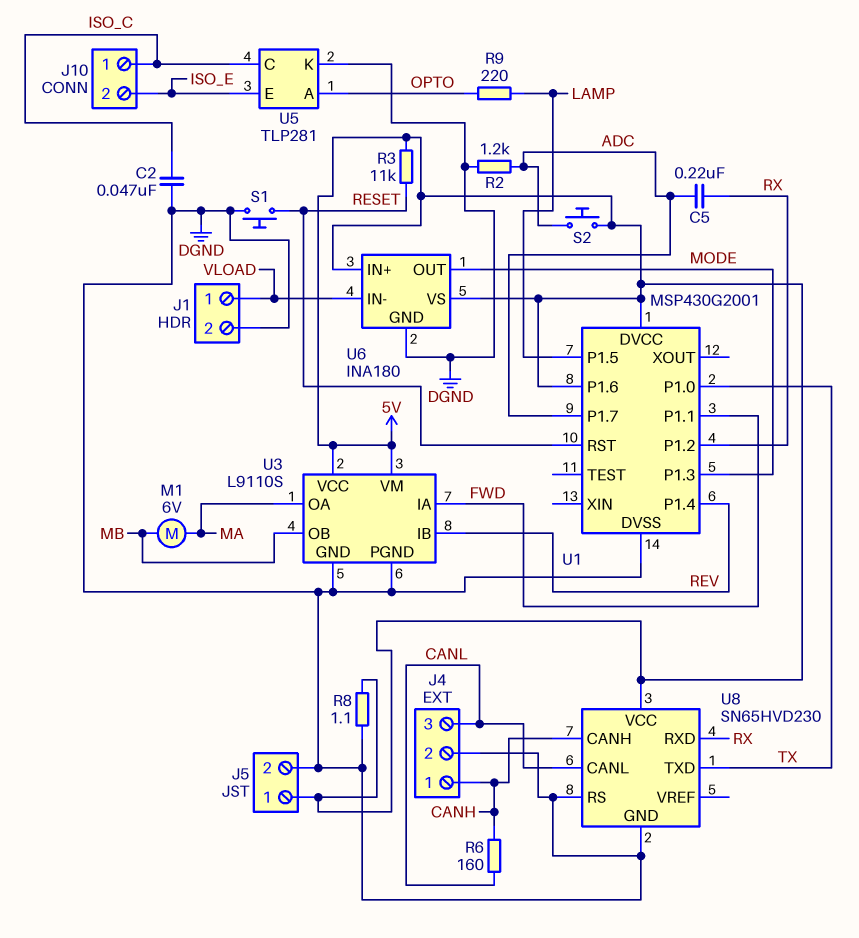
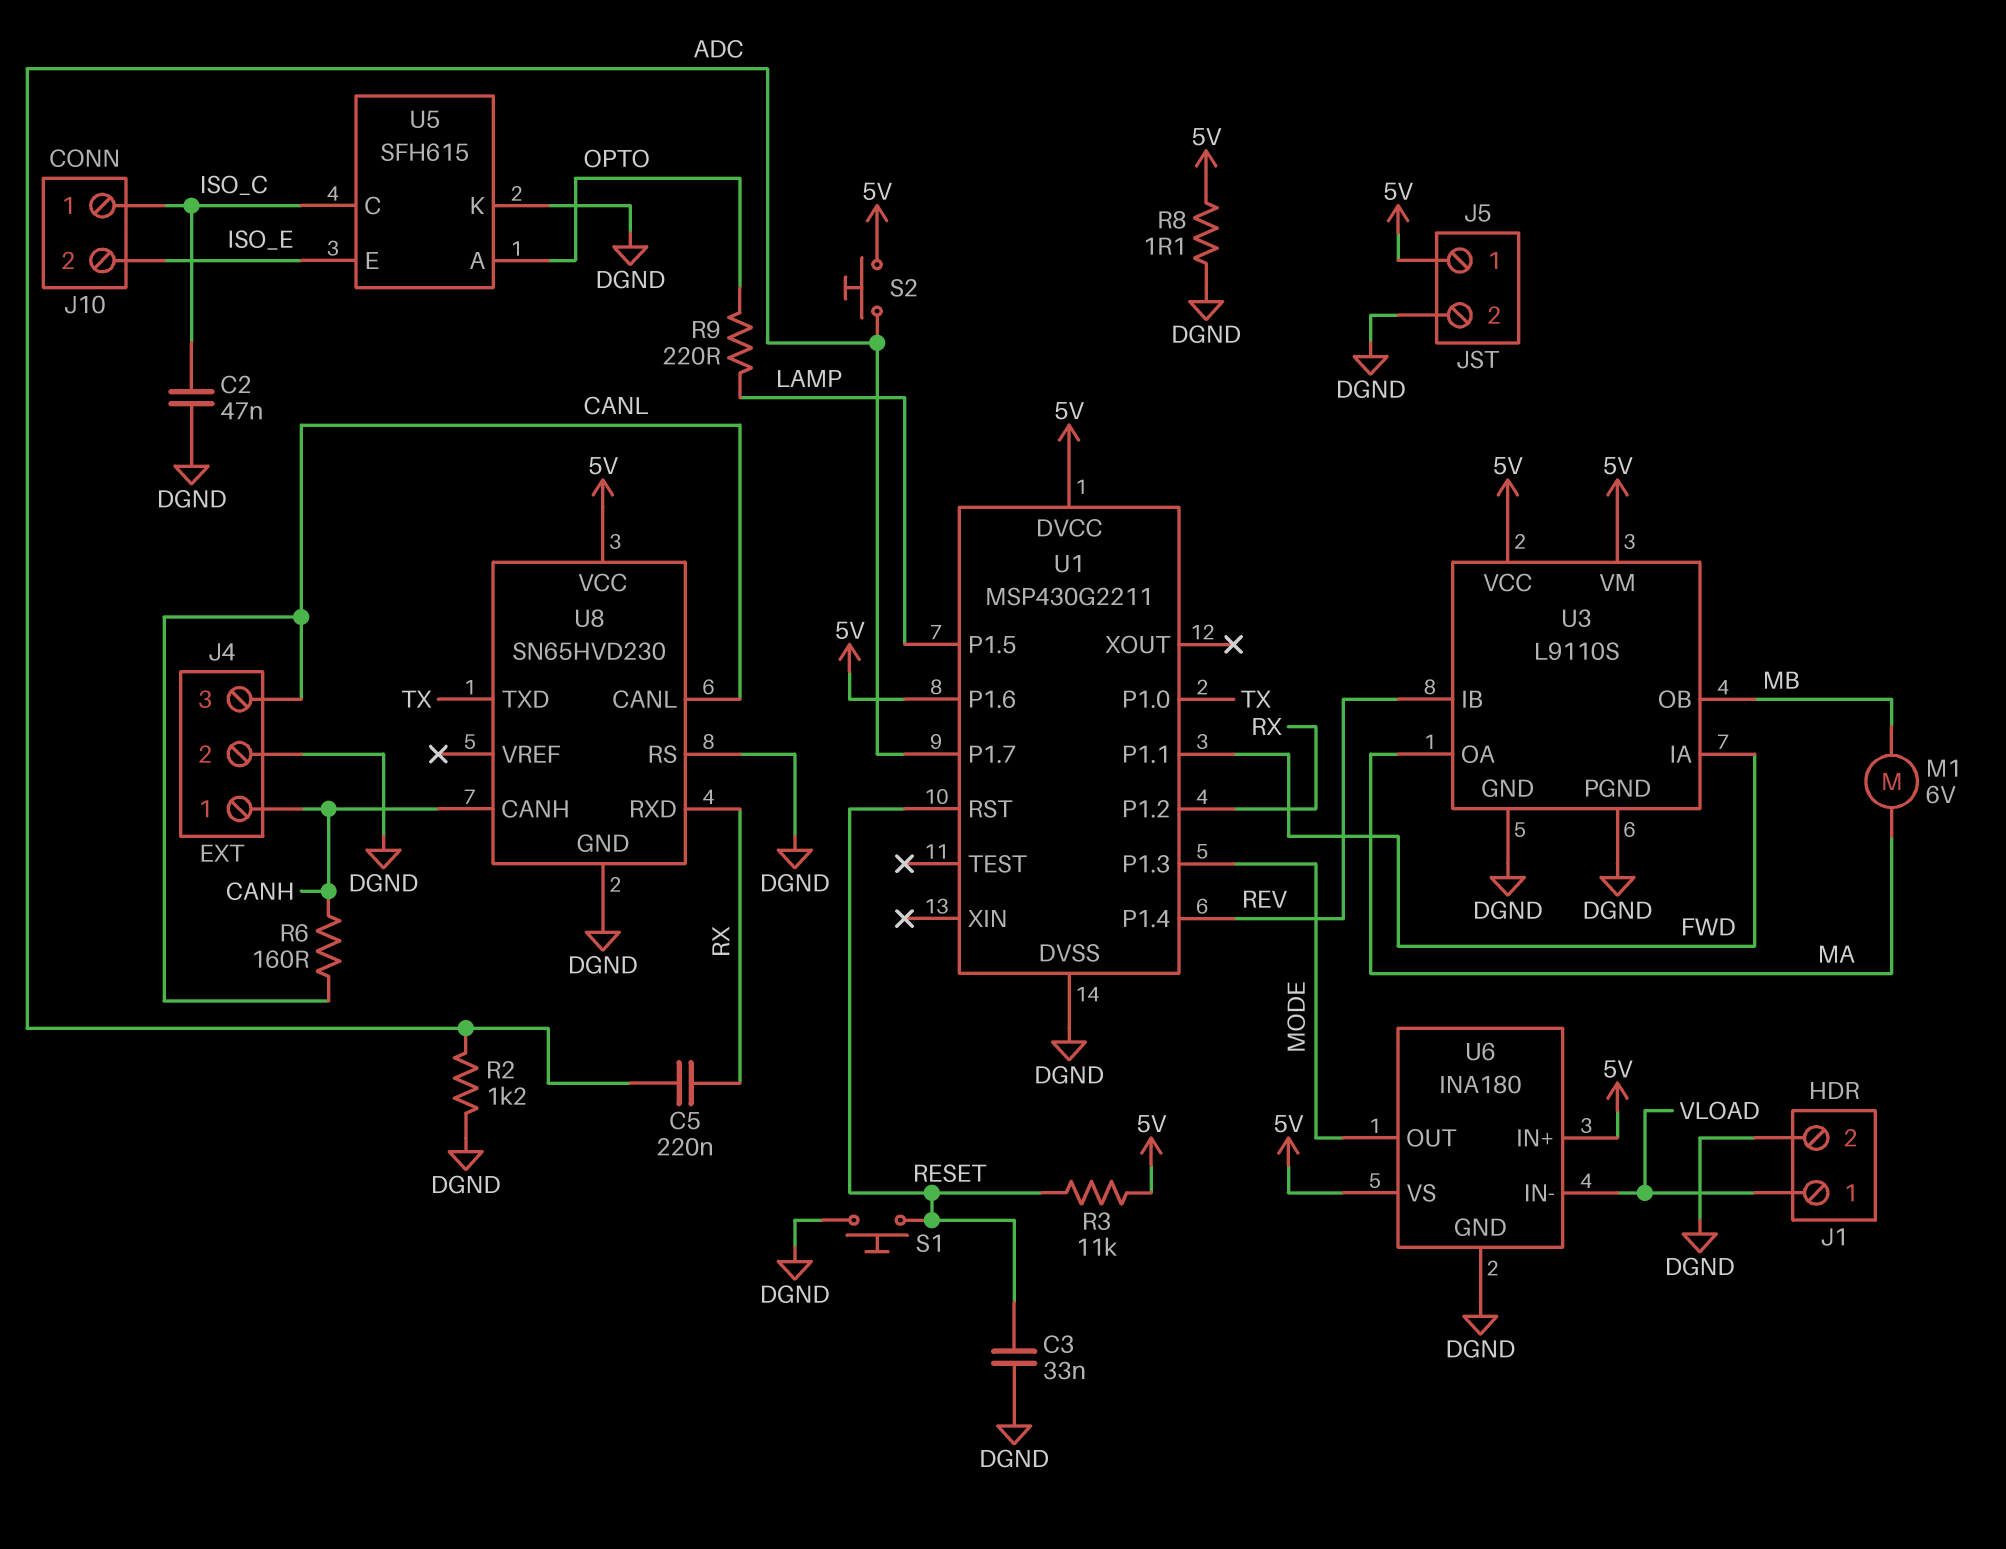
C3: none -> 33nF (DGND, RESET)
U1: MSP430G2001 -> MSP430G2211
U5: TLP281 -> SFH615

